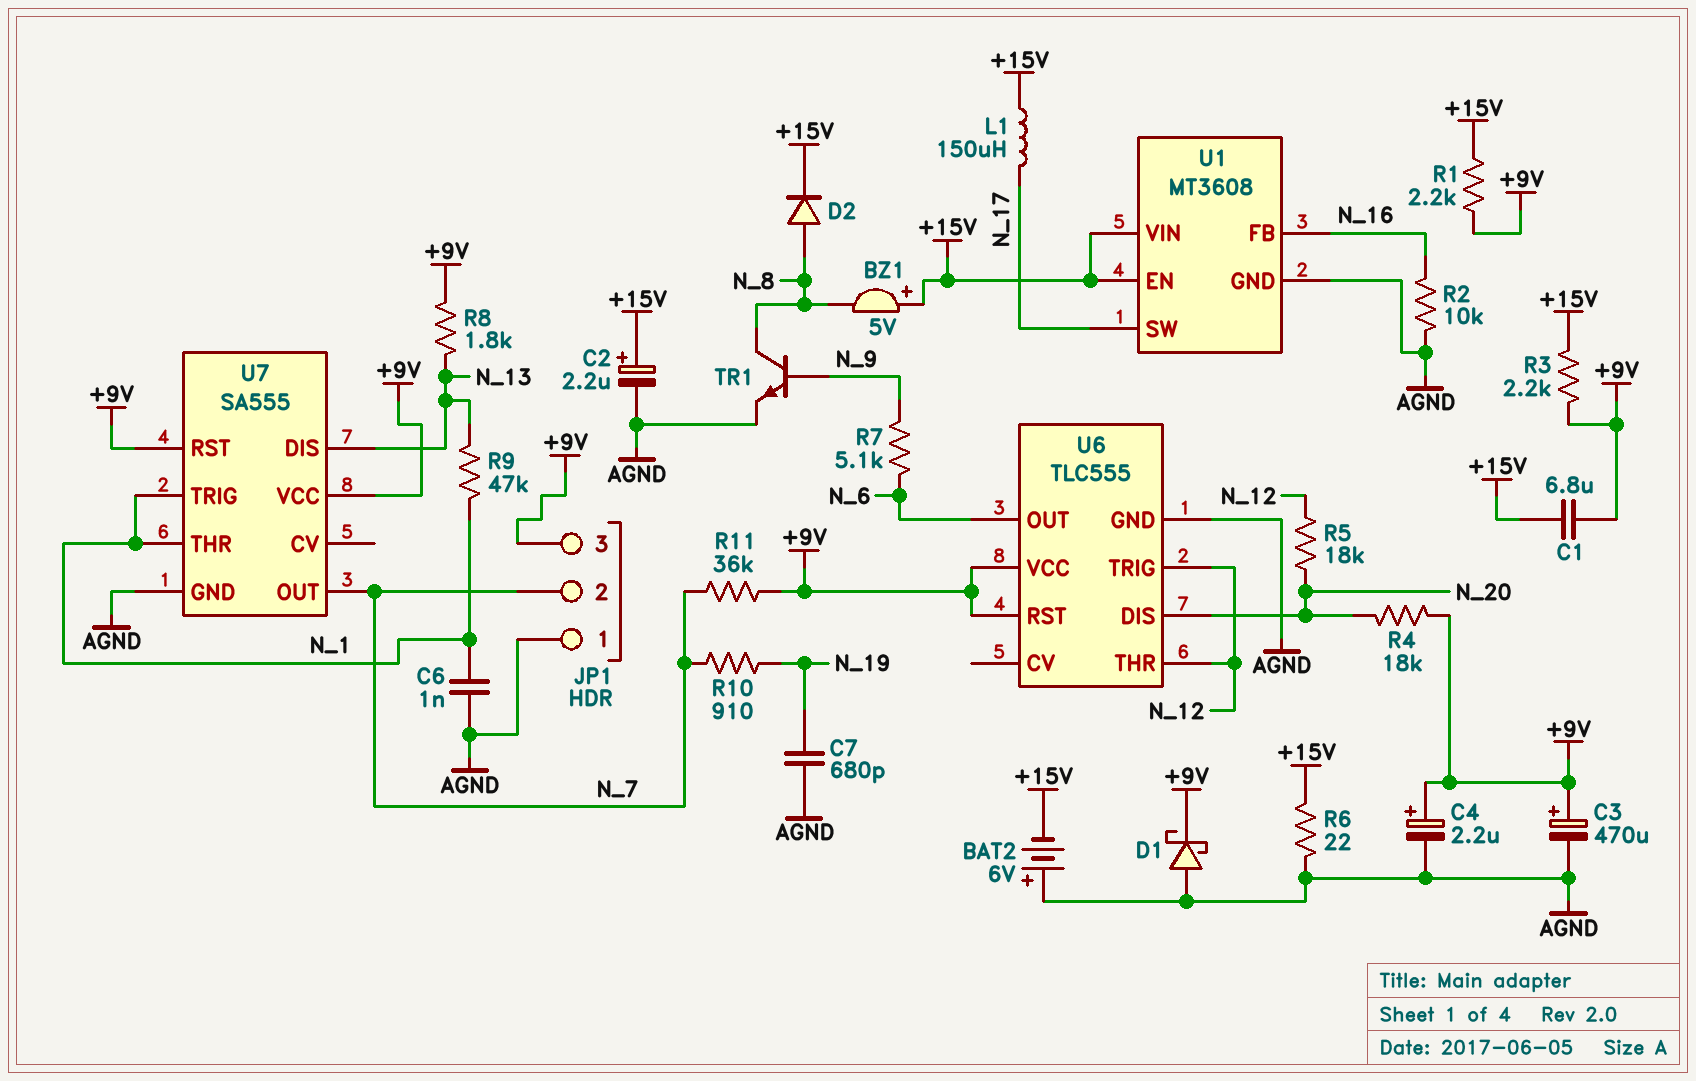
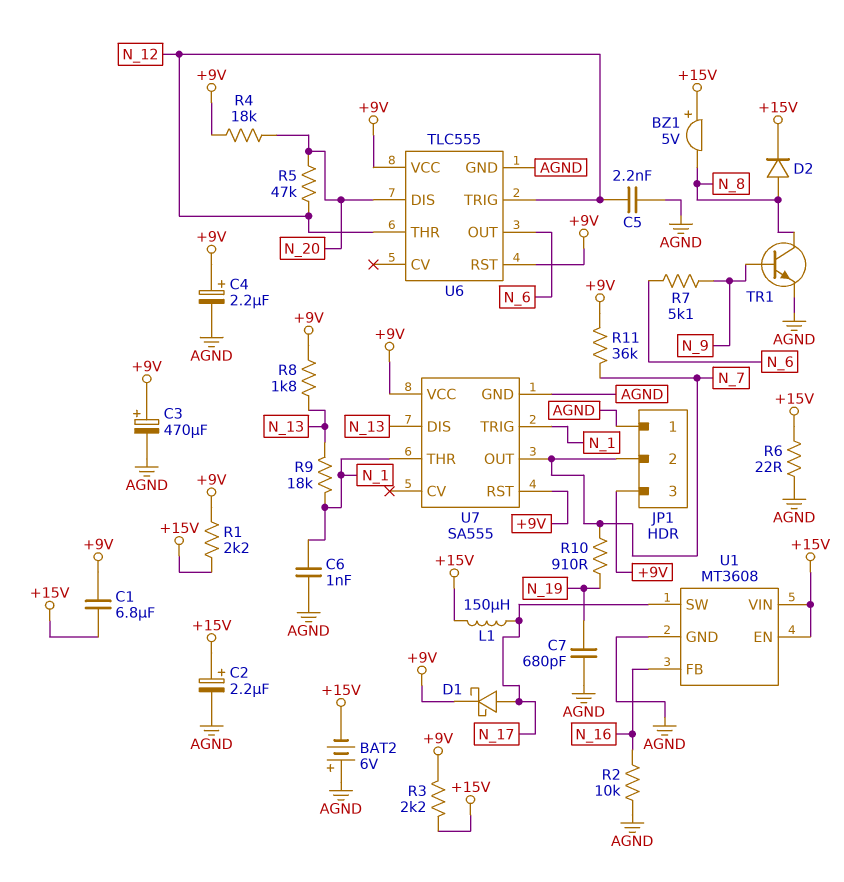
C5: none -> 2.2nF (AGND, N_12)
D1: schottky (A AGND, K +9V) -> schottky (A N_17, K +9V)
R5: 18k (N_12, N_20) -> 47k (N_12, N_20)
R9: 47k (N_1, N_13) -> 18k (N_1, N_13)

